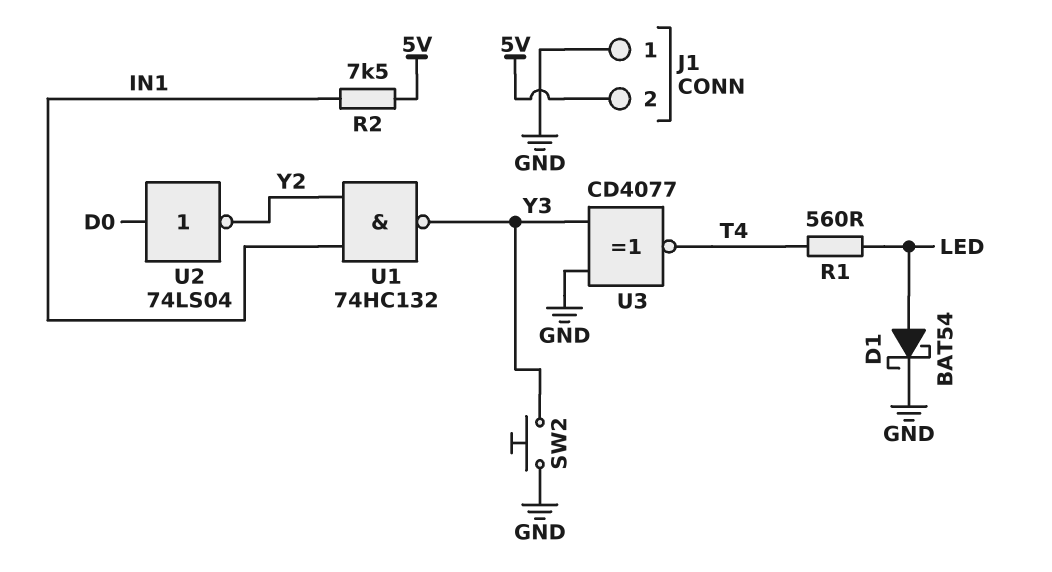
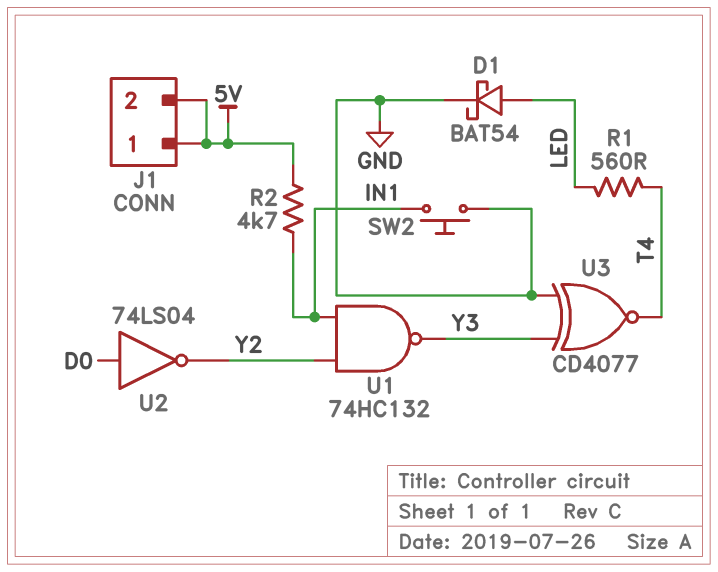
J1 pin 1: GND -> 5V
R2: 7.5k (5V, IN1) -> 4.7k (5V, IN1)
SW2: button (GND, Y3) -> button (GND, IN1)

